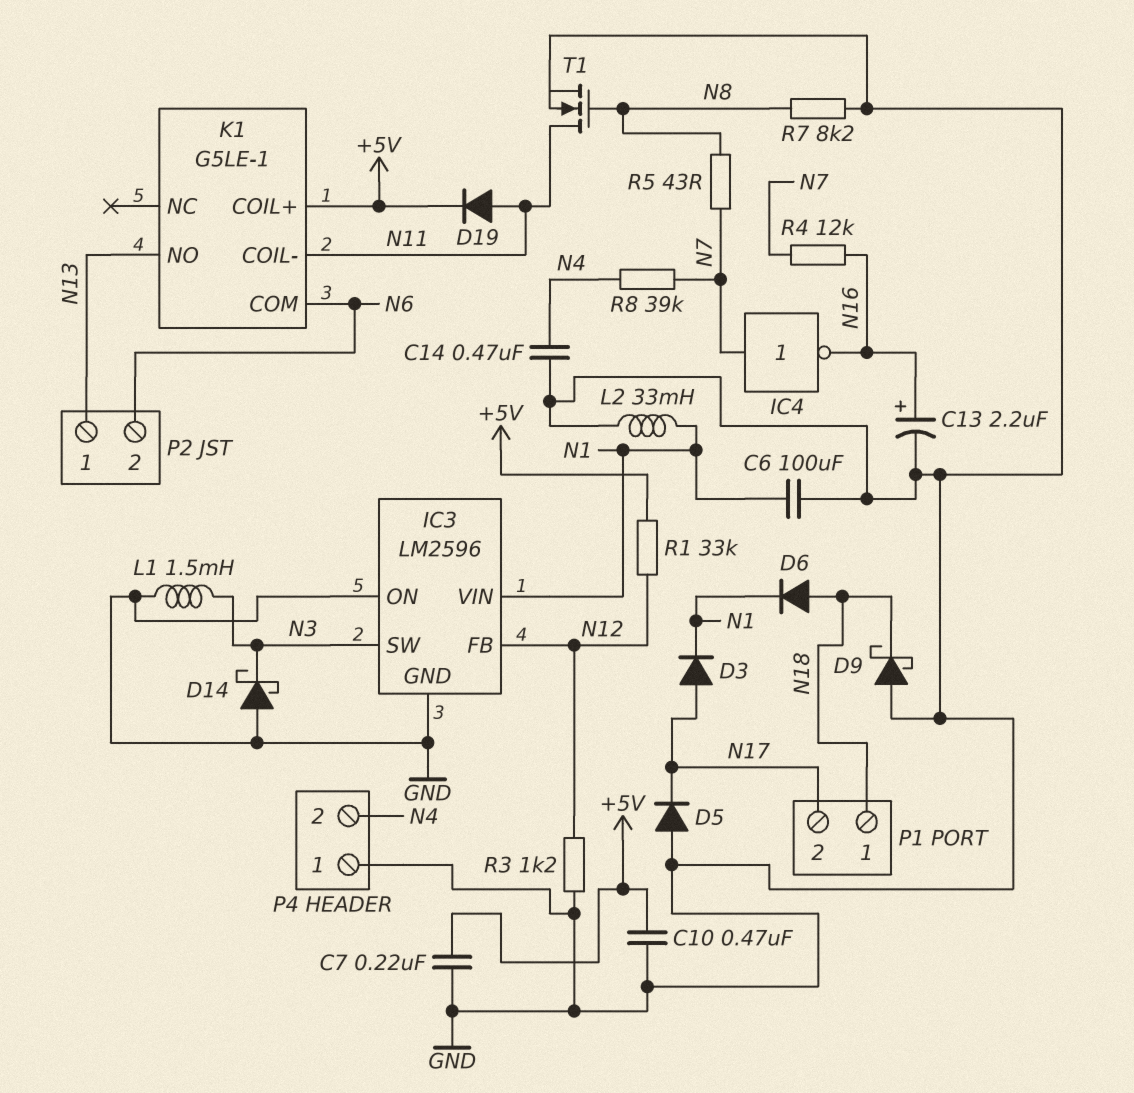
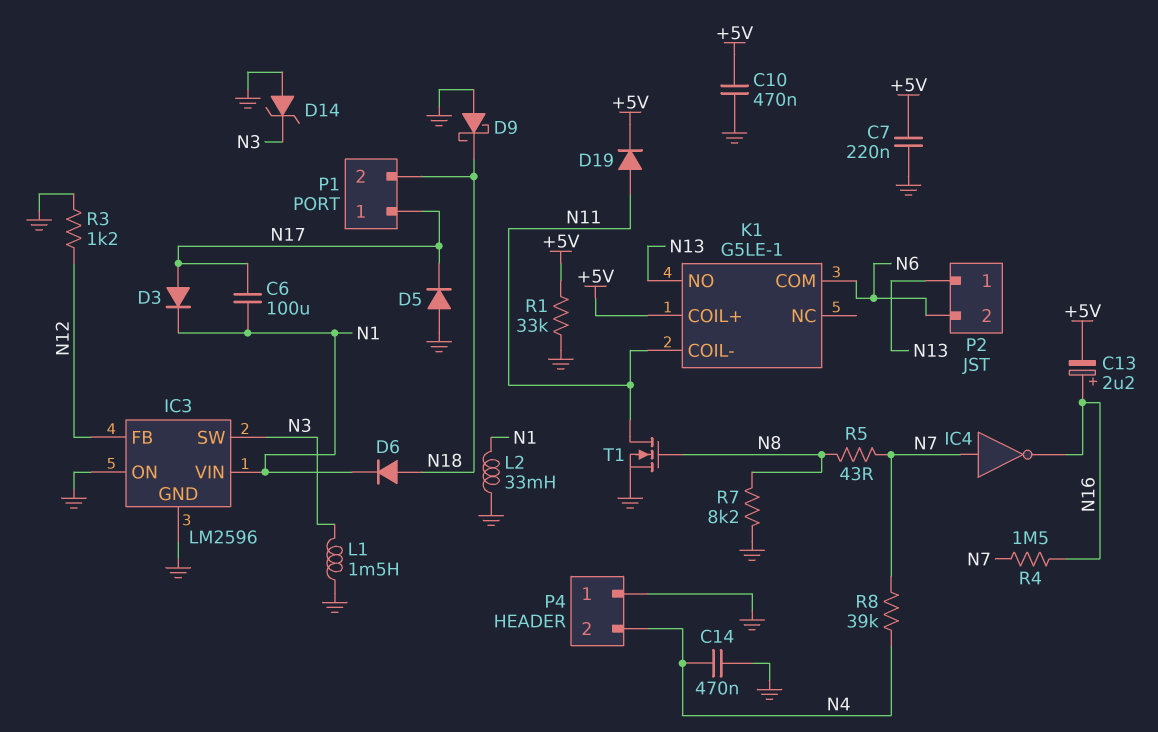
C6: 100uF (GND, N1) -> 100uF (N1, N17)
C13: 2.2uF (plus N16, minus GND) -> 2.2uF (plus N16, minus +5V)
D14: schottky (A GND, K N3) -> zener (A GND, K N3)
P1 pin 1: N18 -> N17
P1 pin 2: N17 -> N18
R1: 33k (+5V, N12) -> 33k (+5V, GND)
R4: 12k (N7, N16) -> 1.5M (N7, N16)

